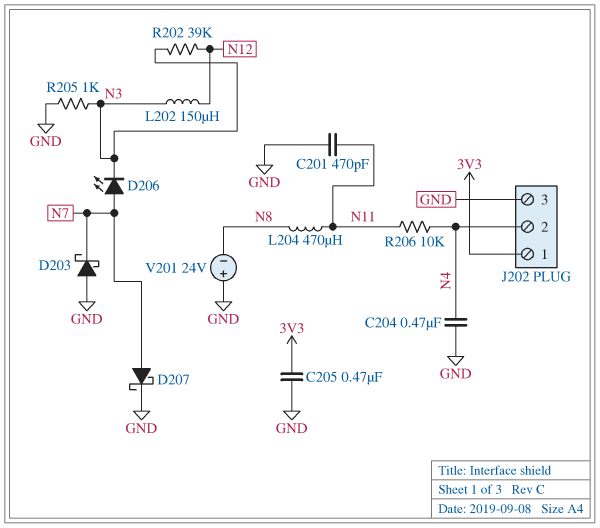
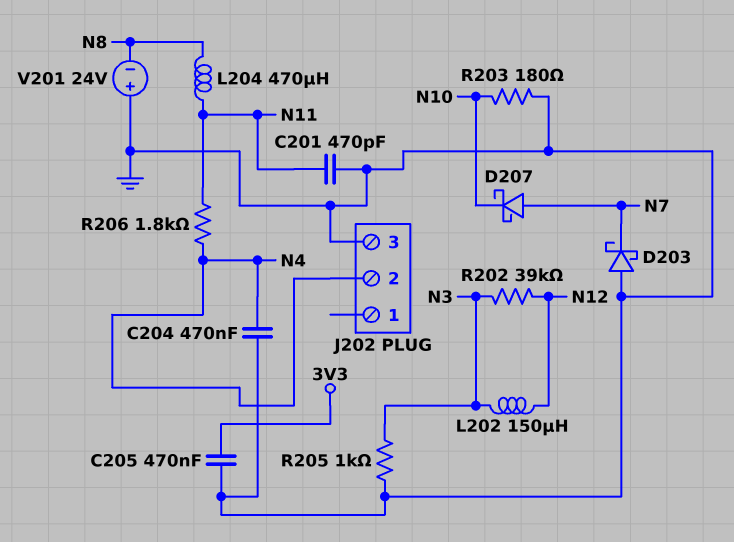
D206: LED (A N7, K N3) -> none
D207: schottky (A N7, K GND) -> schottky (A N7, K N10)
J202 pin 1: 3V3 -> none
R203: none -> 180 (GND, N10)
R206: 10k (N4, N11) -> 1.8k (N4, N11)

